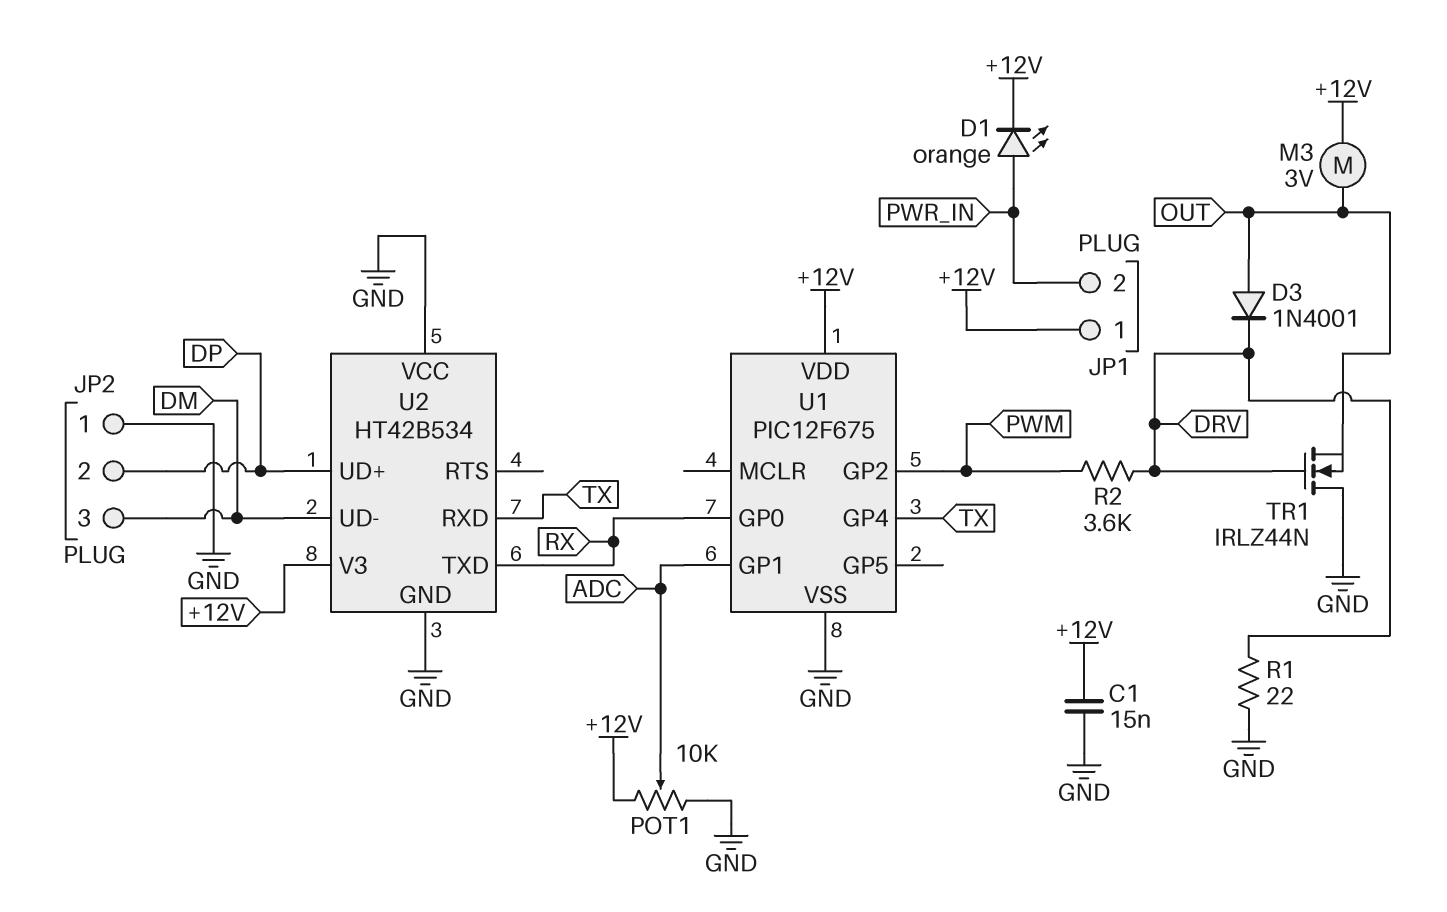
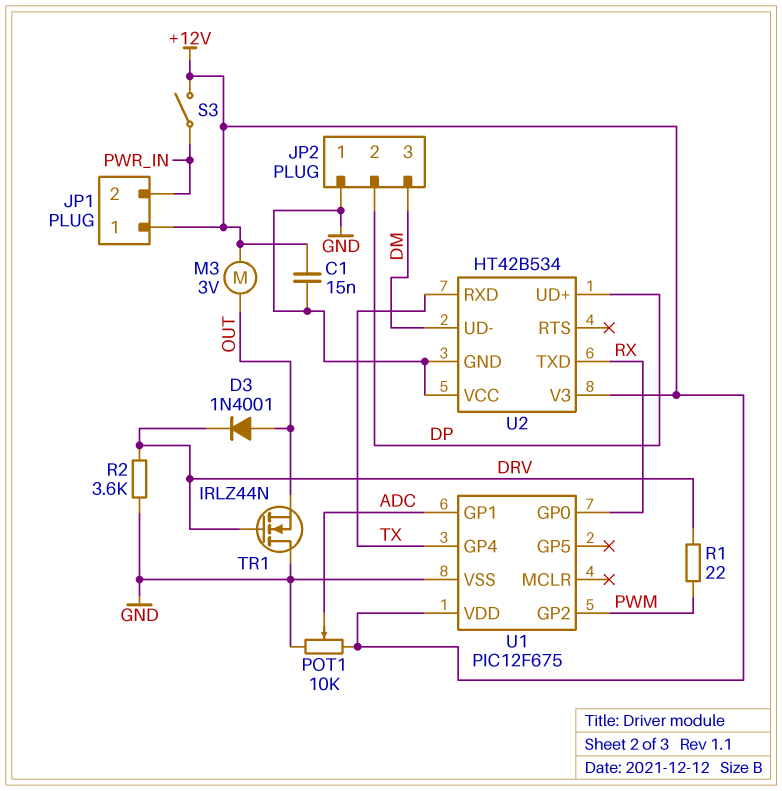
D1: LED orange (A PWR_IN, K +12V) -> none
R1: 22 (DRV, GND) -> 22 (DRV, PWM)
R2: 3.6k (DRV, PWM) -> 3.6k (DRV, GND)
S3: none -> switch (+12V, PWR_IN)

